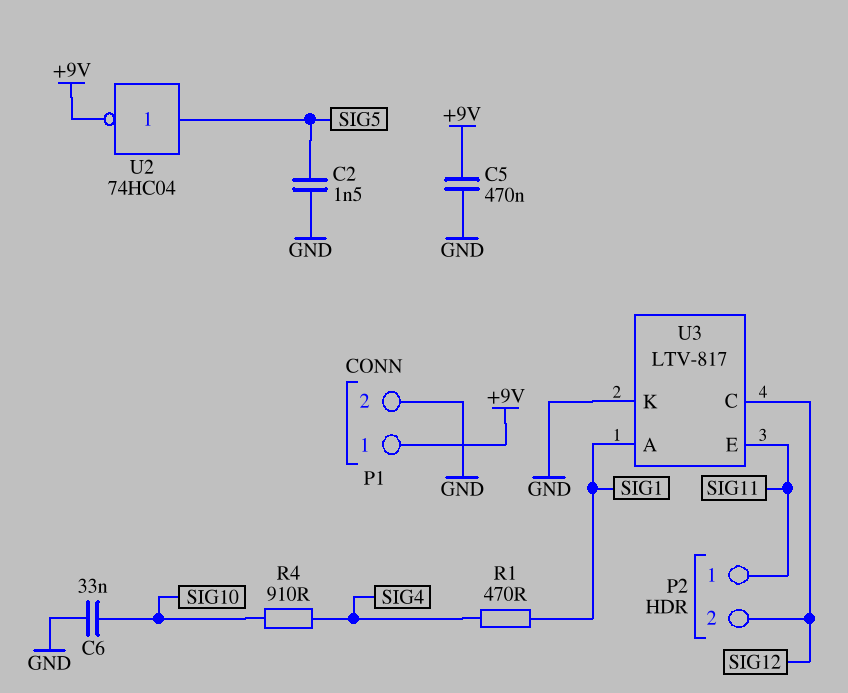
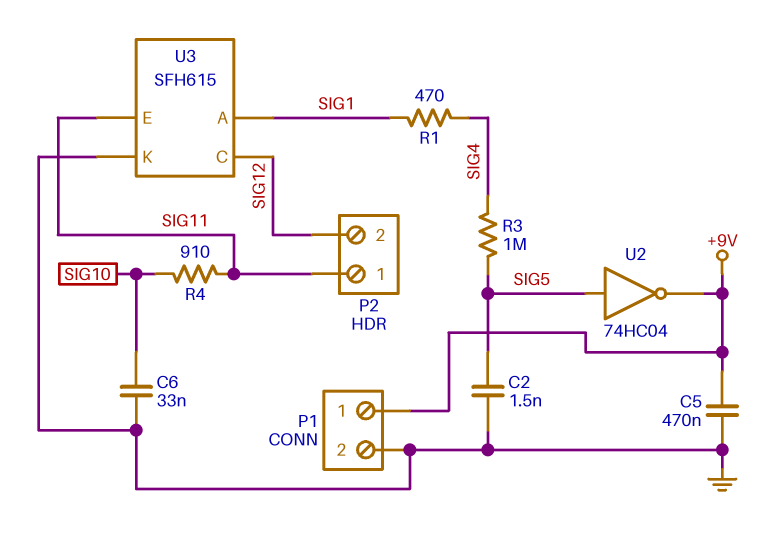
R3: none -> 1M (SIG4, SIG5)
R4: 910 (SIG4, SIG10) -> 910 (SIG10, SIG11)
U3: LTV-817 -> SFH615

